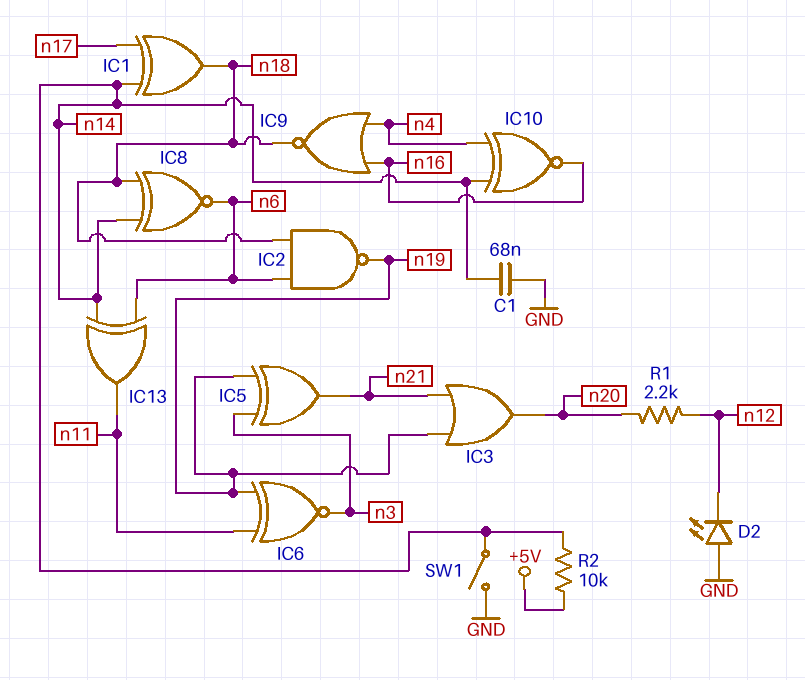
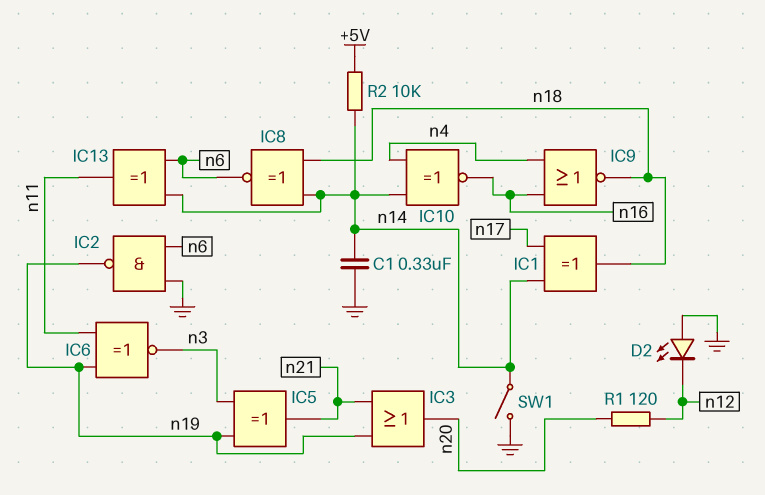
C1: 68nF (GND, n14) -> 330nF (GND, n14)
IC2: NAND (in n6, in n18, out n19) -> NAND (in GND, in n6, out n19)
R1: 2.2k (n12, n20) -> 120 (n12, n20)

